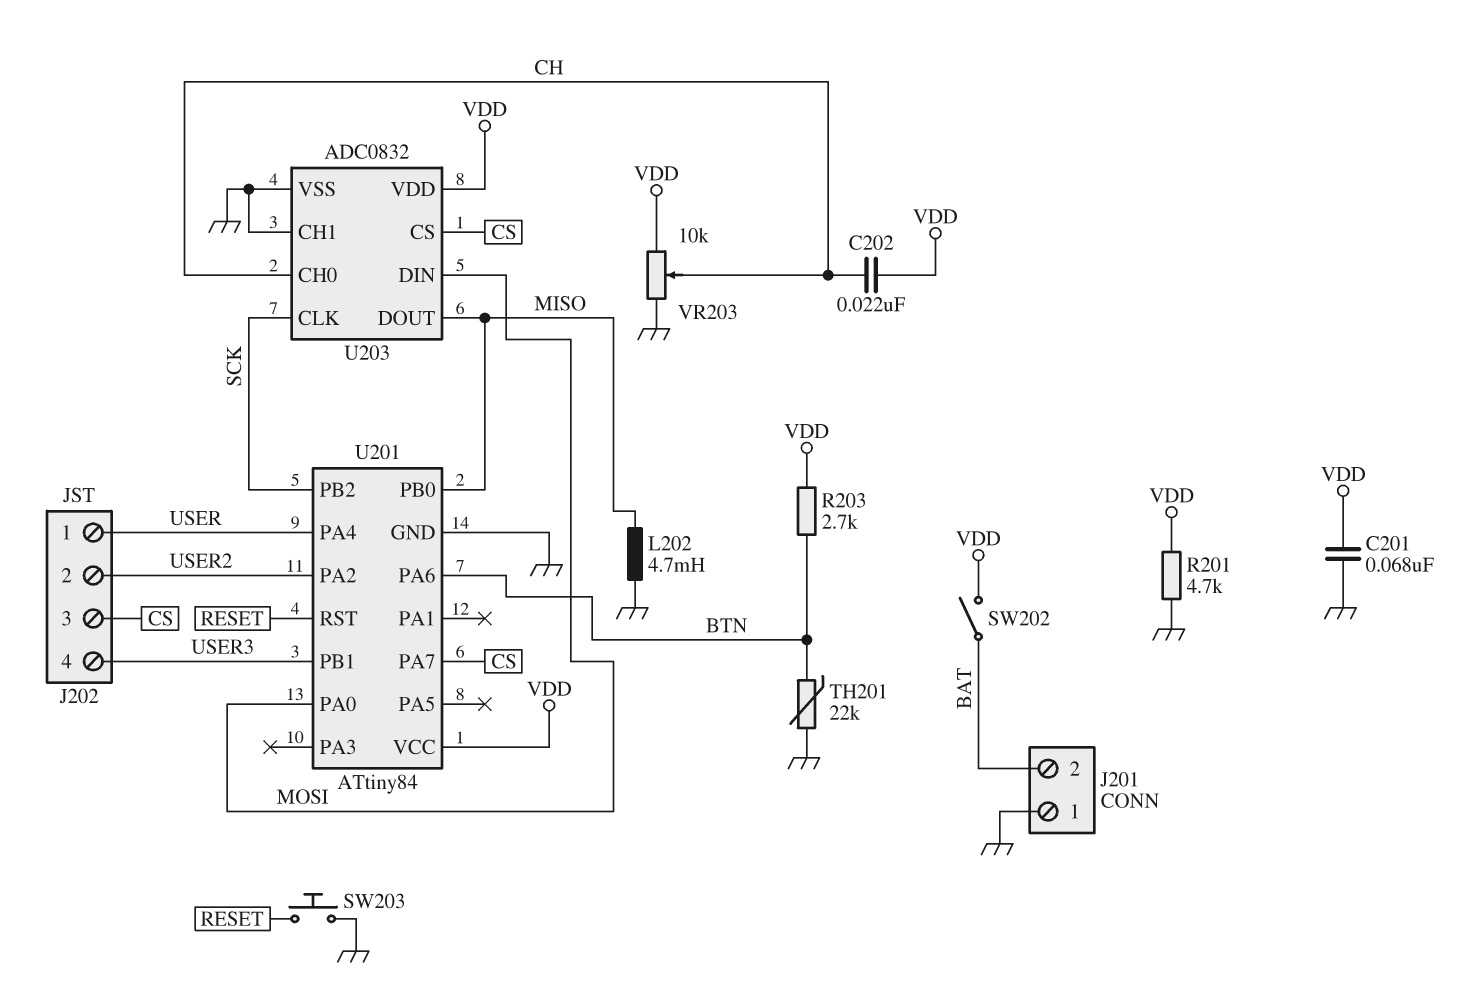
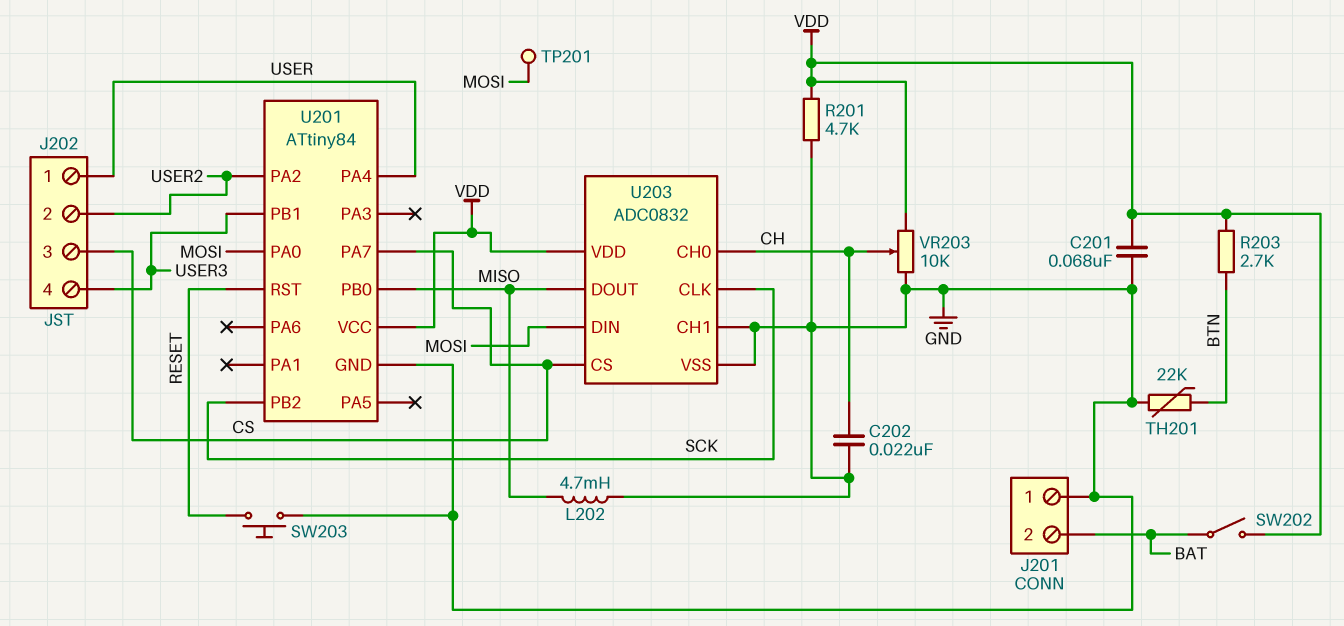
C202: 22nF (CH, VDD) -> 22nF (CH, GND)
TP201: none -> test point (MOSI)
U201 pin PA6: BTN -> none

